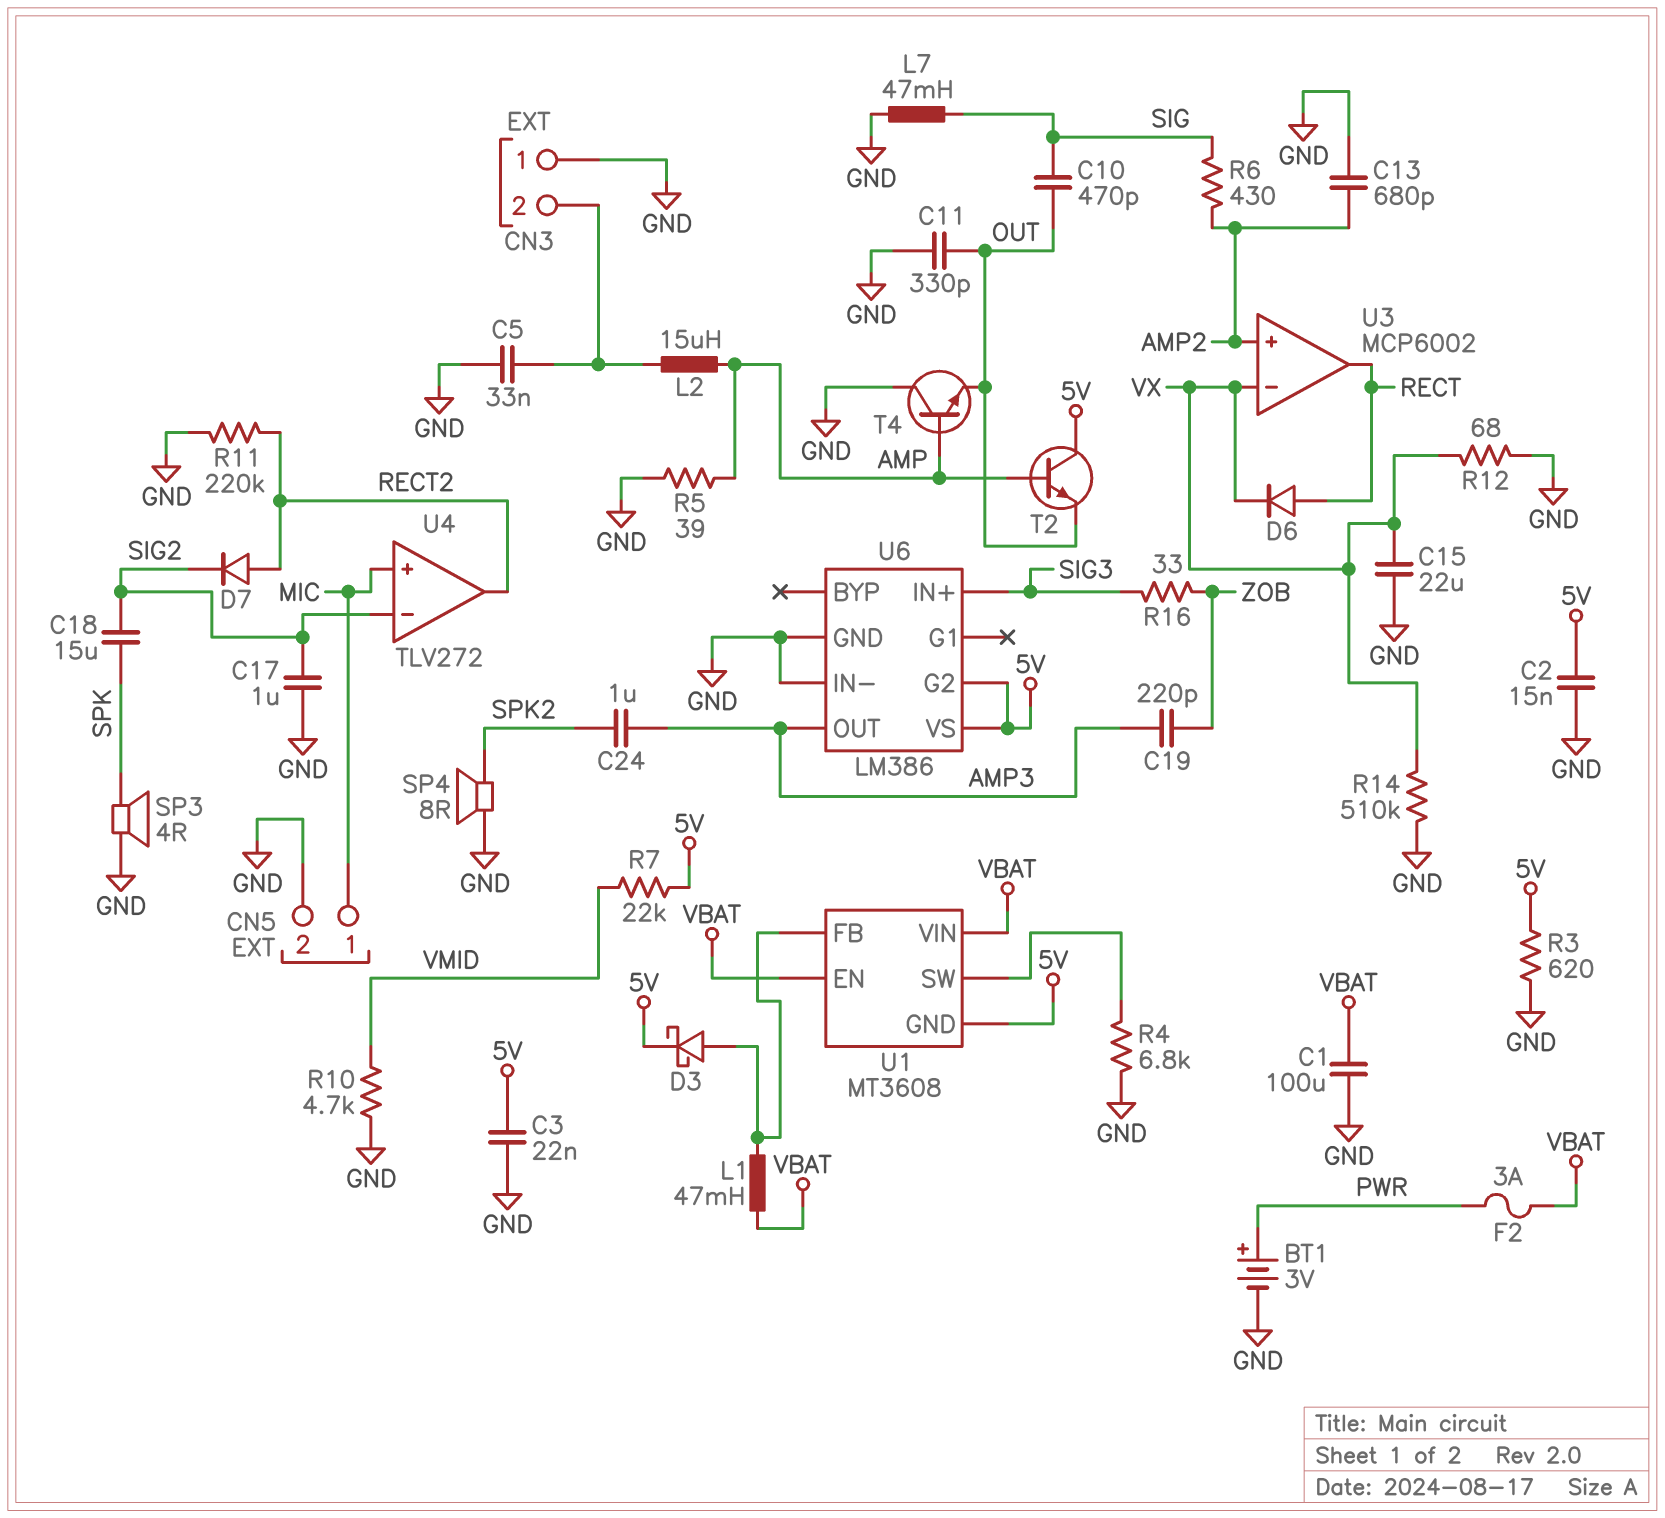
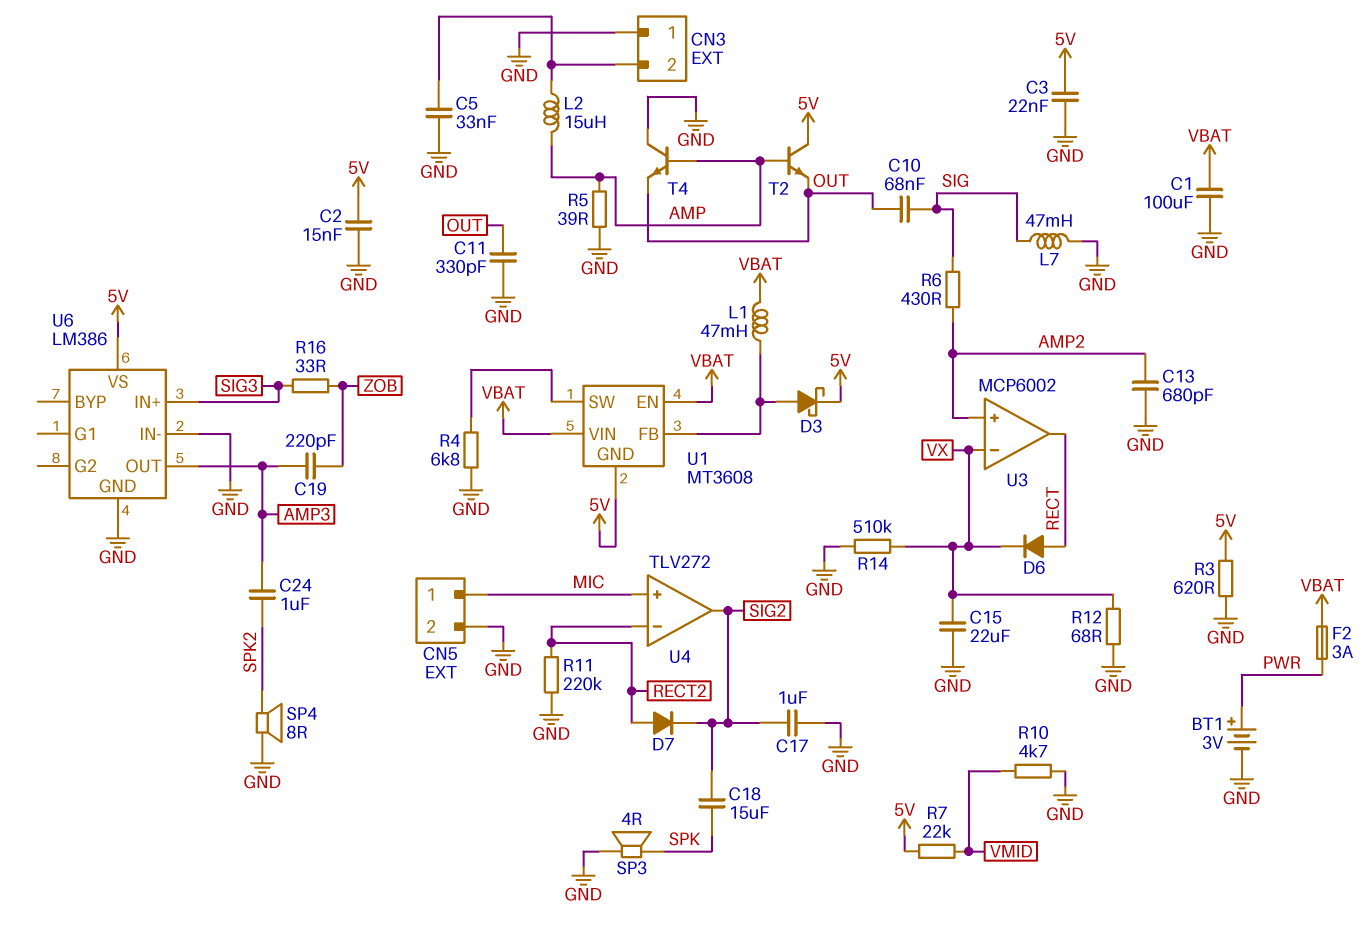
C10: 470pF (OUT, SIG) -> 68nF (OUT, SIG)
U4 pin in-: SIG2 -> RECT2
U4 pin out: RECT2 -> SIG2
U6 pin G2: 5V -> none

